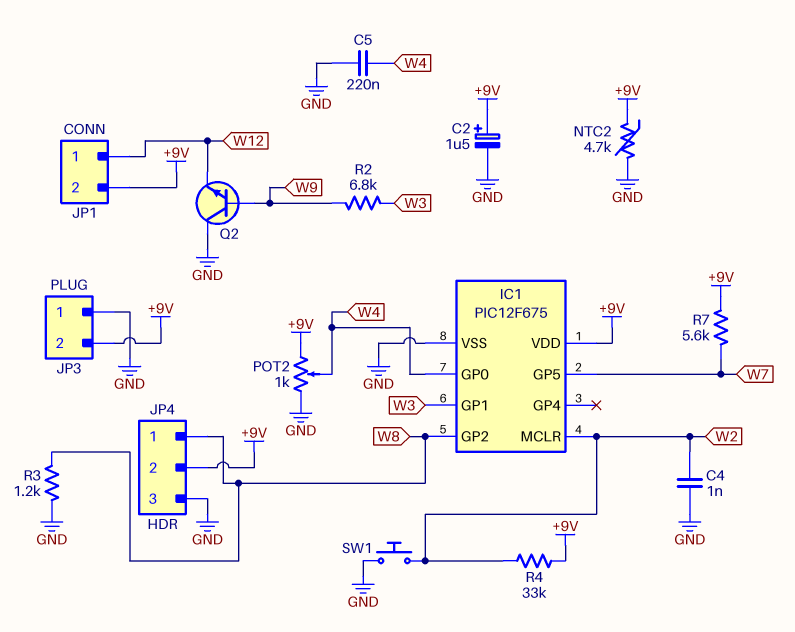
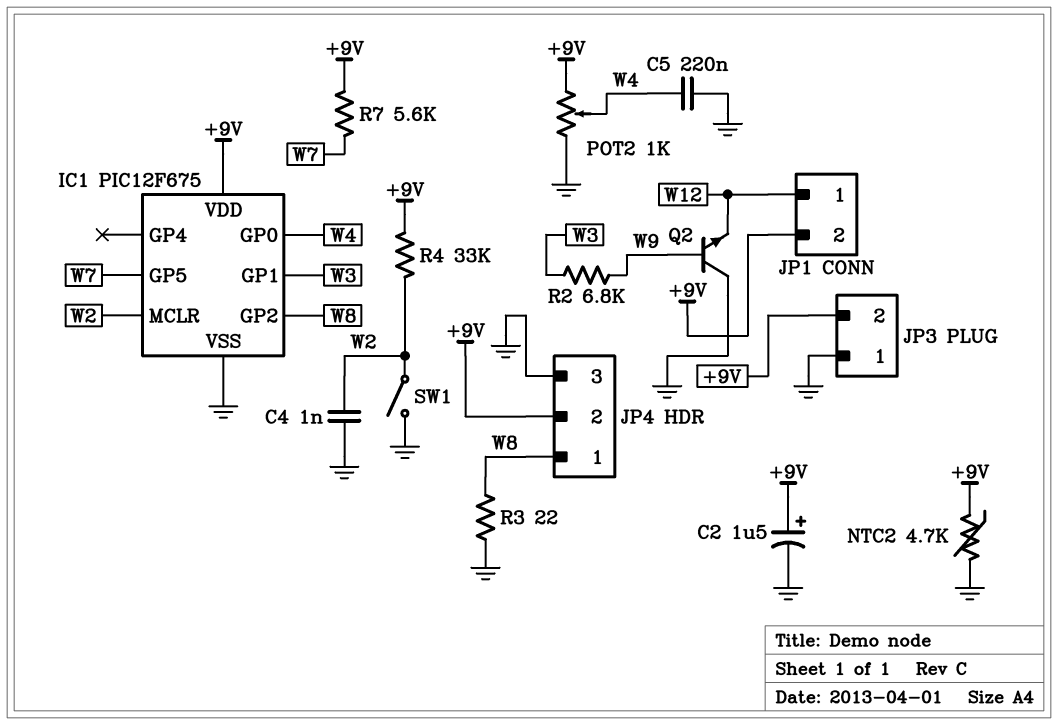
R3: 1.2k (GND, W8) -> 22 (GND, W8)
SW1: button (GND, W2) -> switch (GND, W2)

